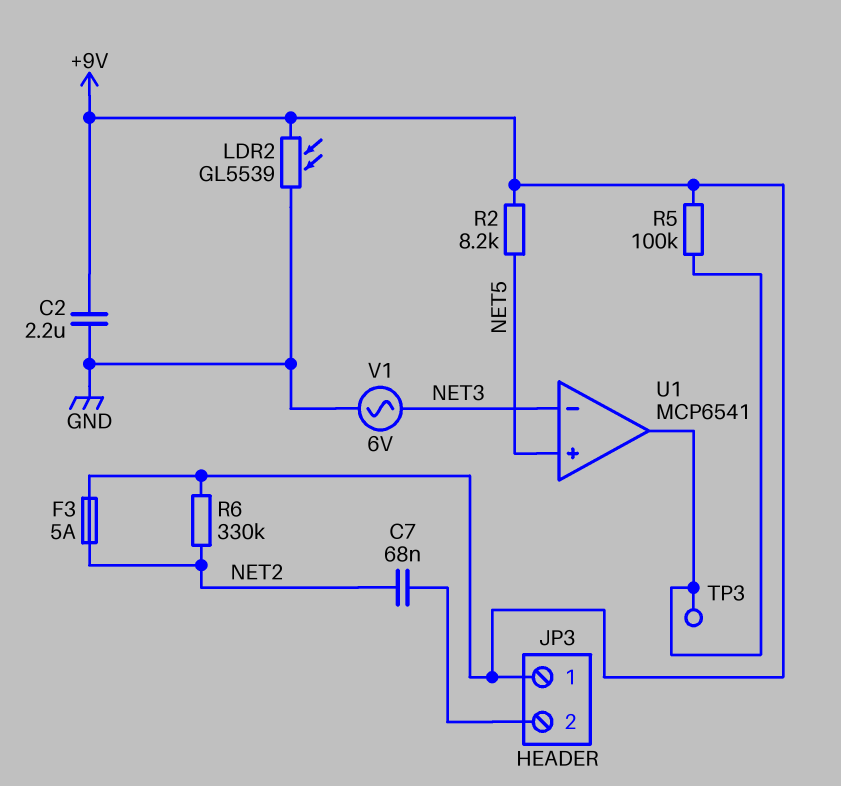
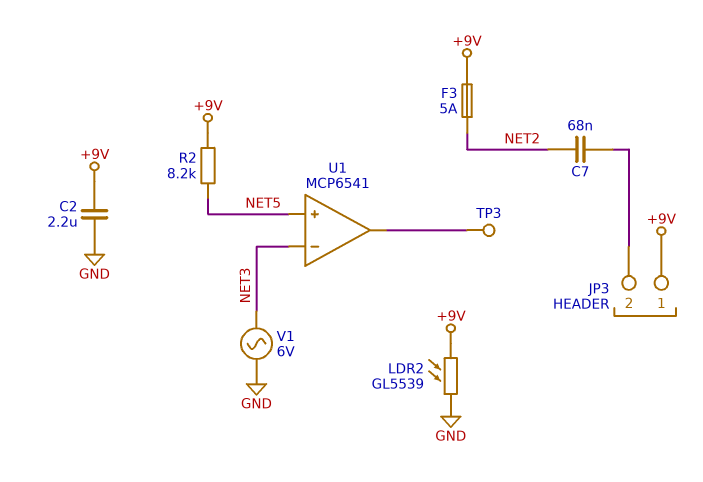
R5: 100k (+9V, U1/out) -> none
R6: 330k (+9V, NET2) -> none

